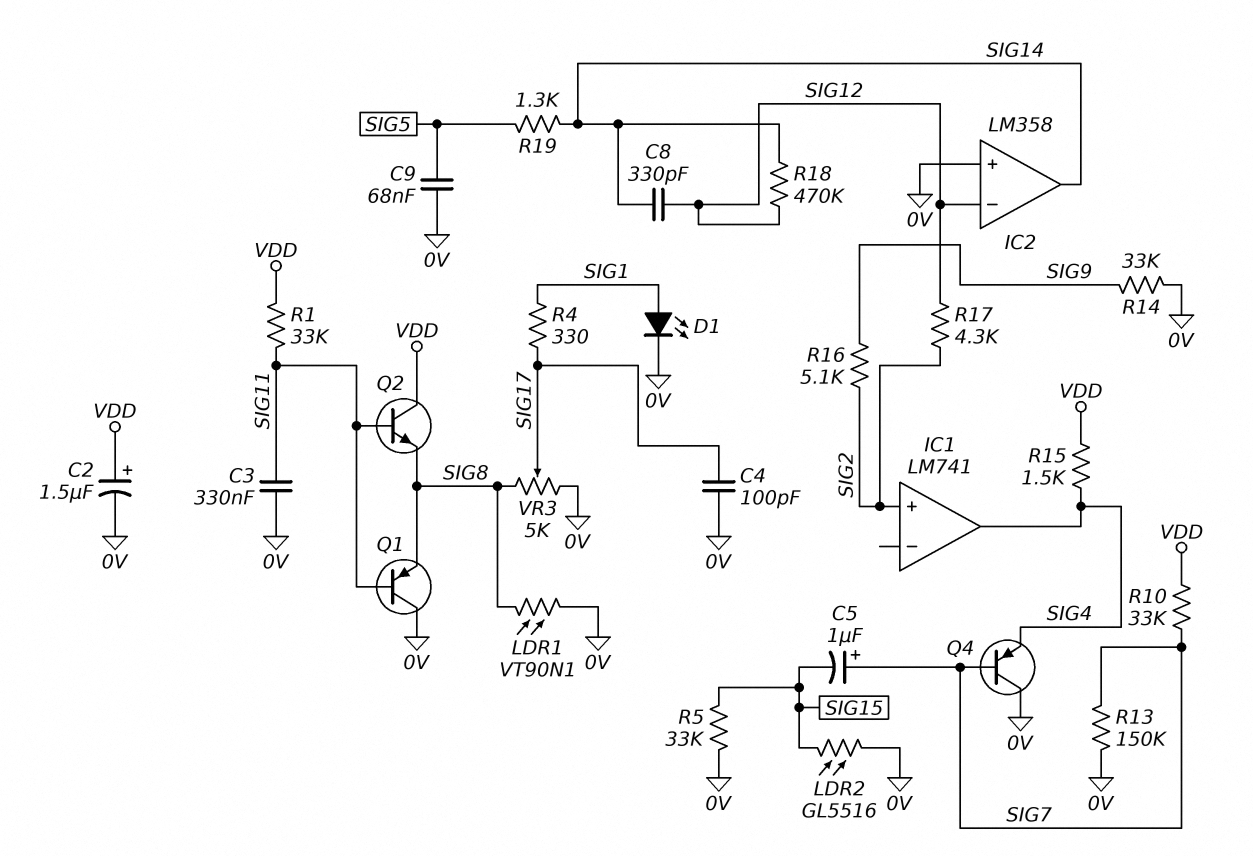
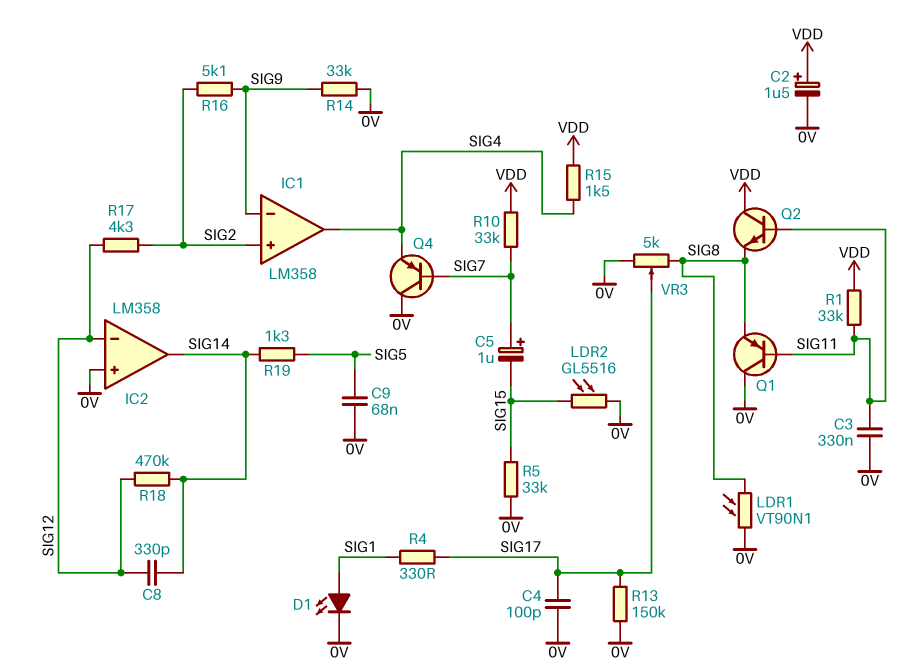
IC1: LM741 -> LM358
IC1 pin in-: none -> SIG9
R13: 150k (0V, SIG7) -> 150k (0V, SIG17)

